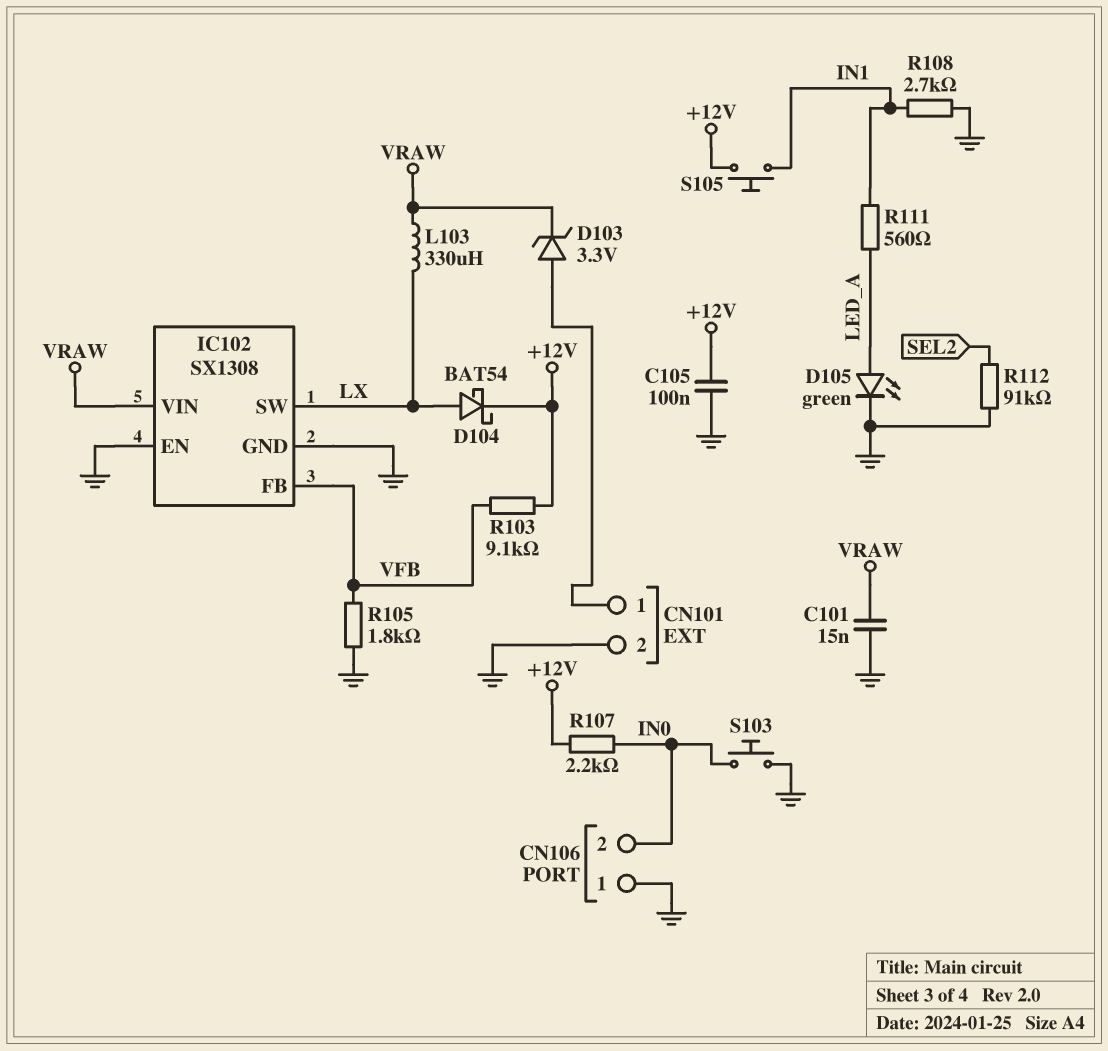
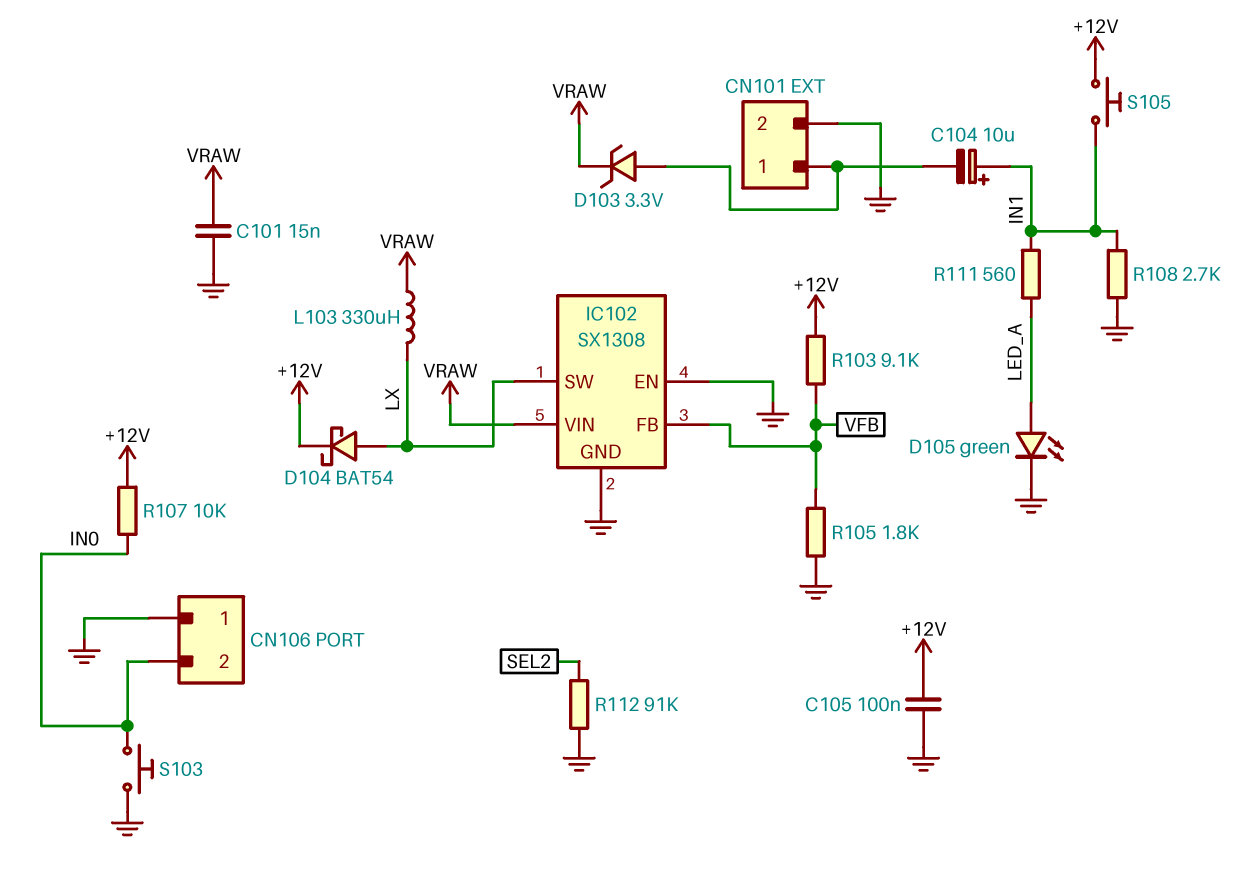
C104: none -> 10uF (plus IN1, minus CN101/1)
R107: 2.2k (+12V, IN0) -> 10k (+12V, IN0)

